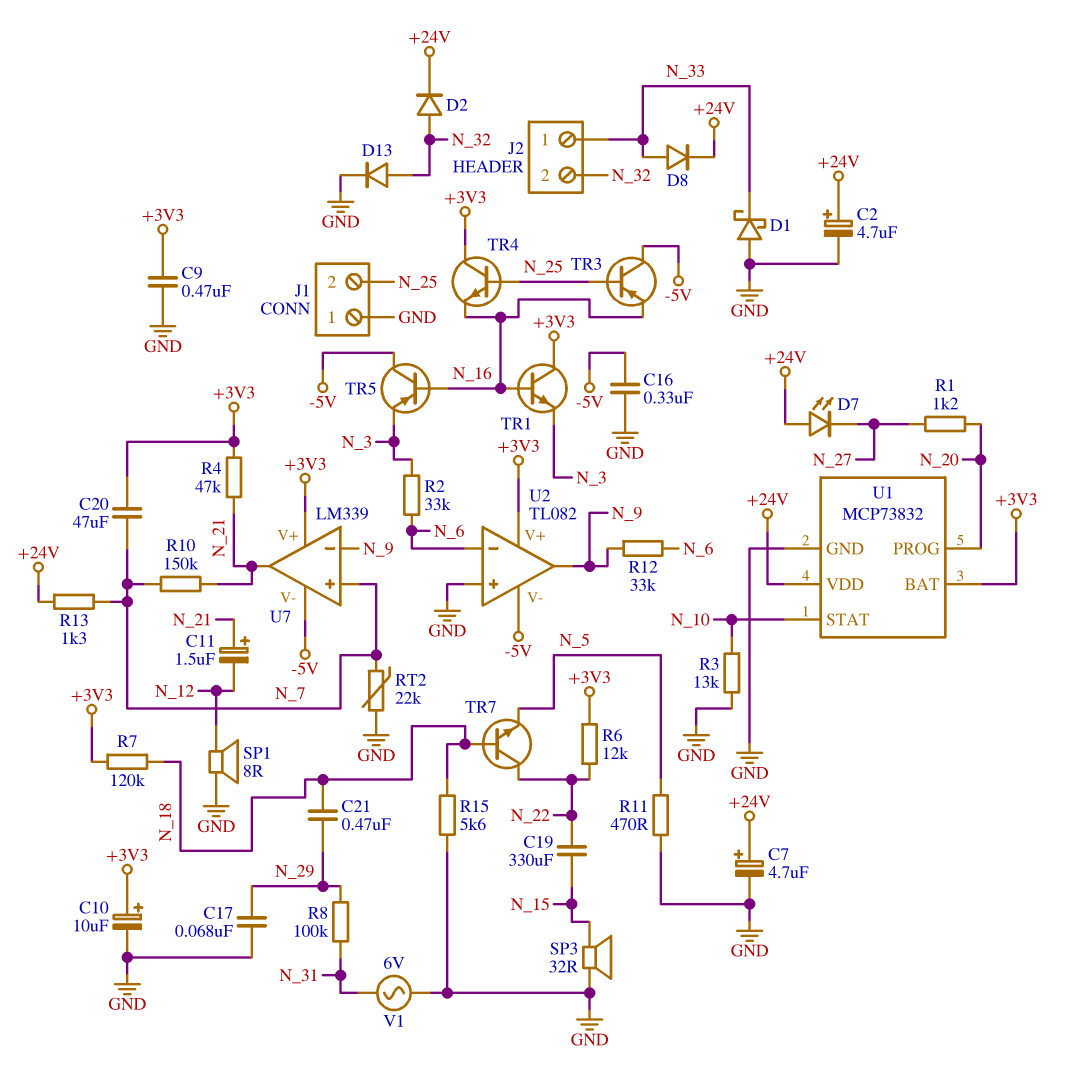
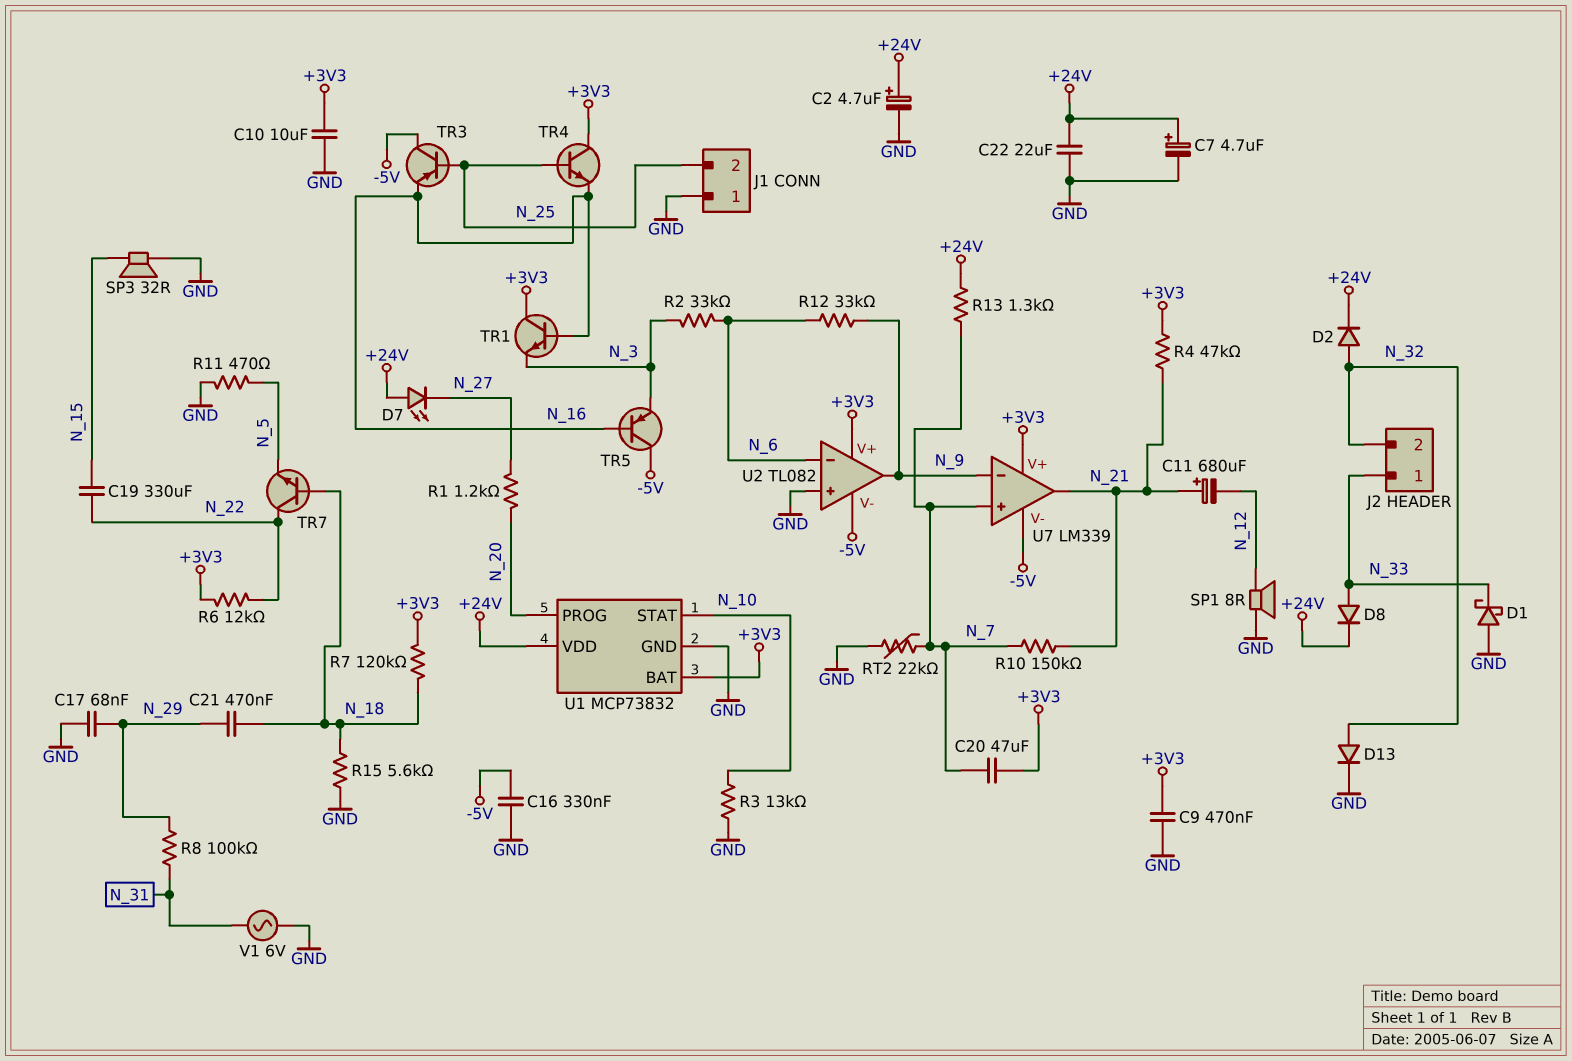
C10: 10uF (plus +3V3, minus GND) -> 10uF (+3V3, GND)
C11: 1.5uF (plus N_21, minus N_12) -> 680uF (plus N_21, minus N_12)
C22: none -> 22uF (+24V, GND)

